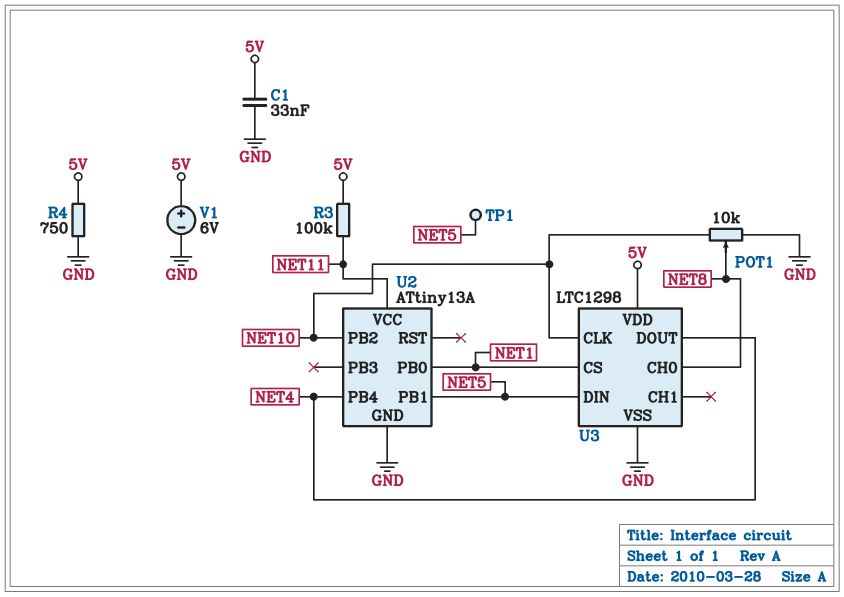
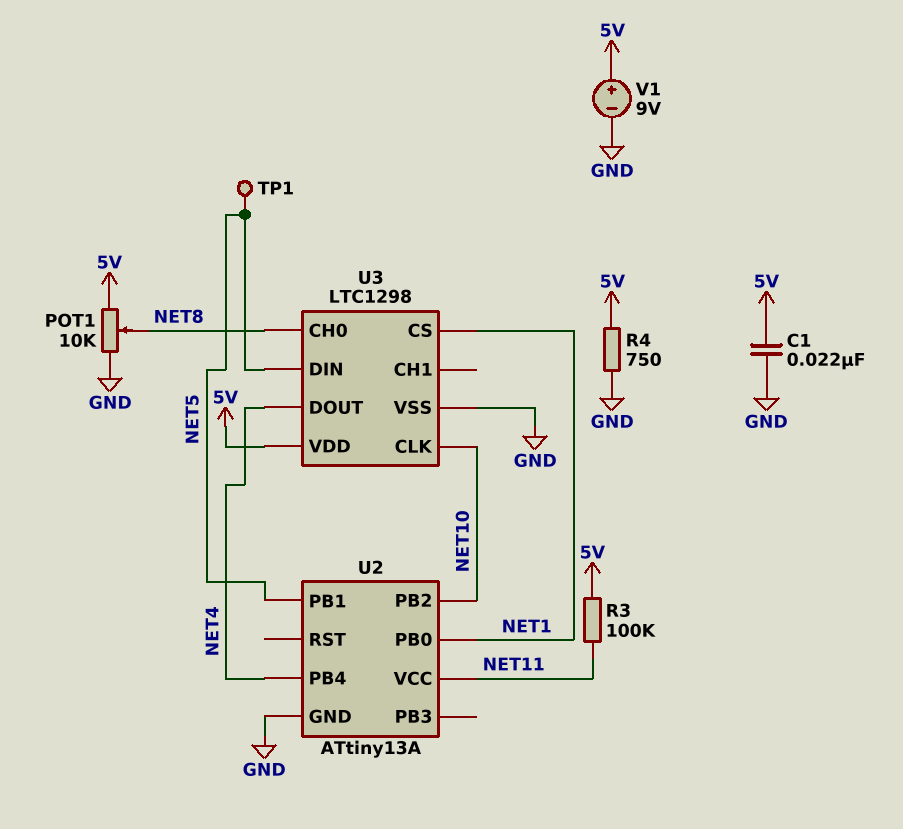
C1: 33nF (5V, GND) -> 22nF (5V, GND)
POT1: 10k (GND, NET10, wiper NET8) -> 10k (5V, GND, wiper NET8)
V1: 6V (plus 5V, minus GND) -> 9V (plus 5V, minus GND)

